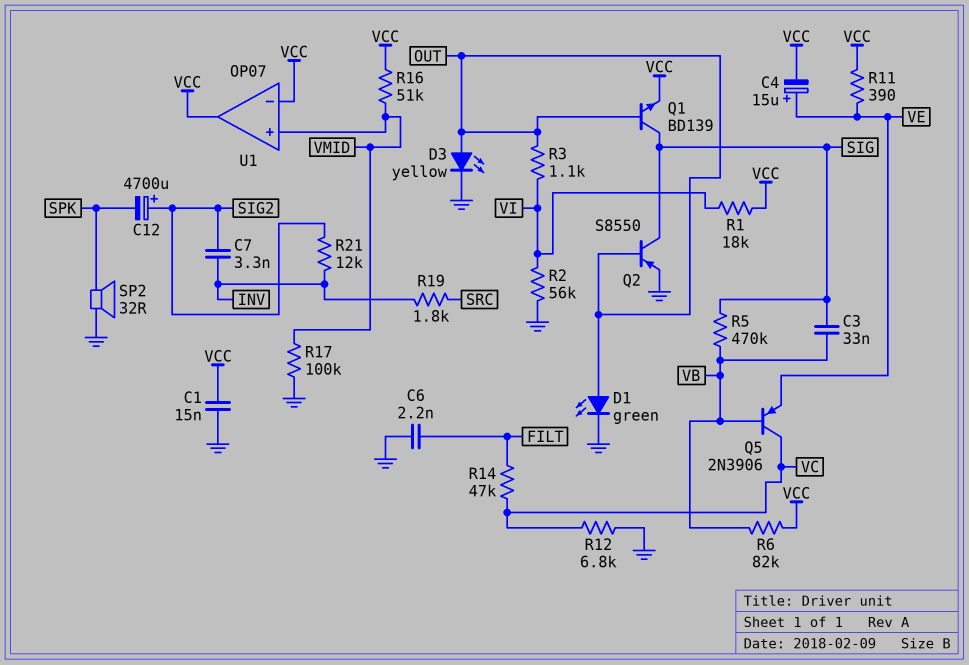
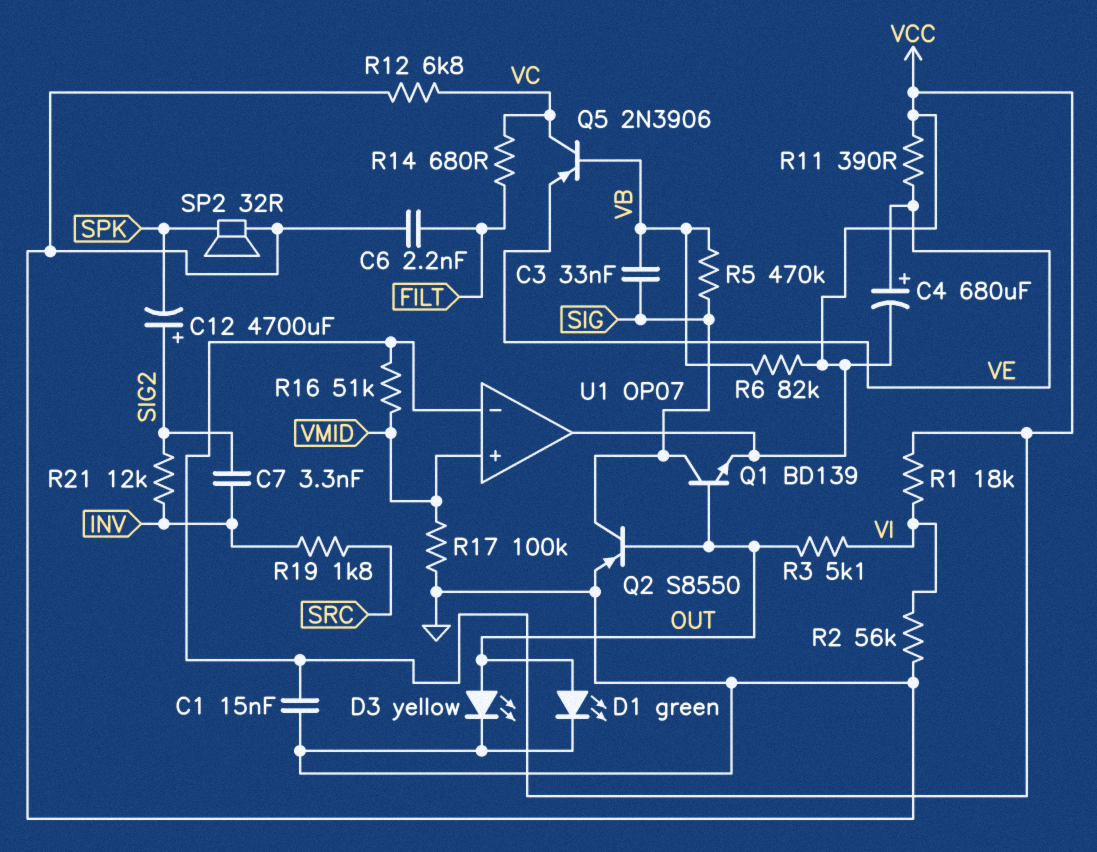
C4: 15uF (plus VE, minus VCC) -> 680uF (plus VE, minus VCC)
R3: 1.1k (OUT, VI) -> 5.1k (OUT, VI)
R14: 47k (FILT, VC) -> 680 (FILT, VC)

